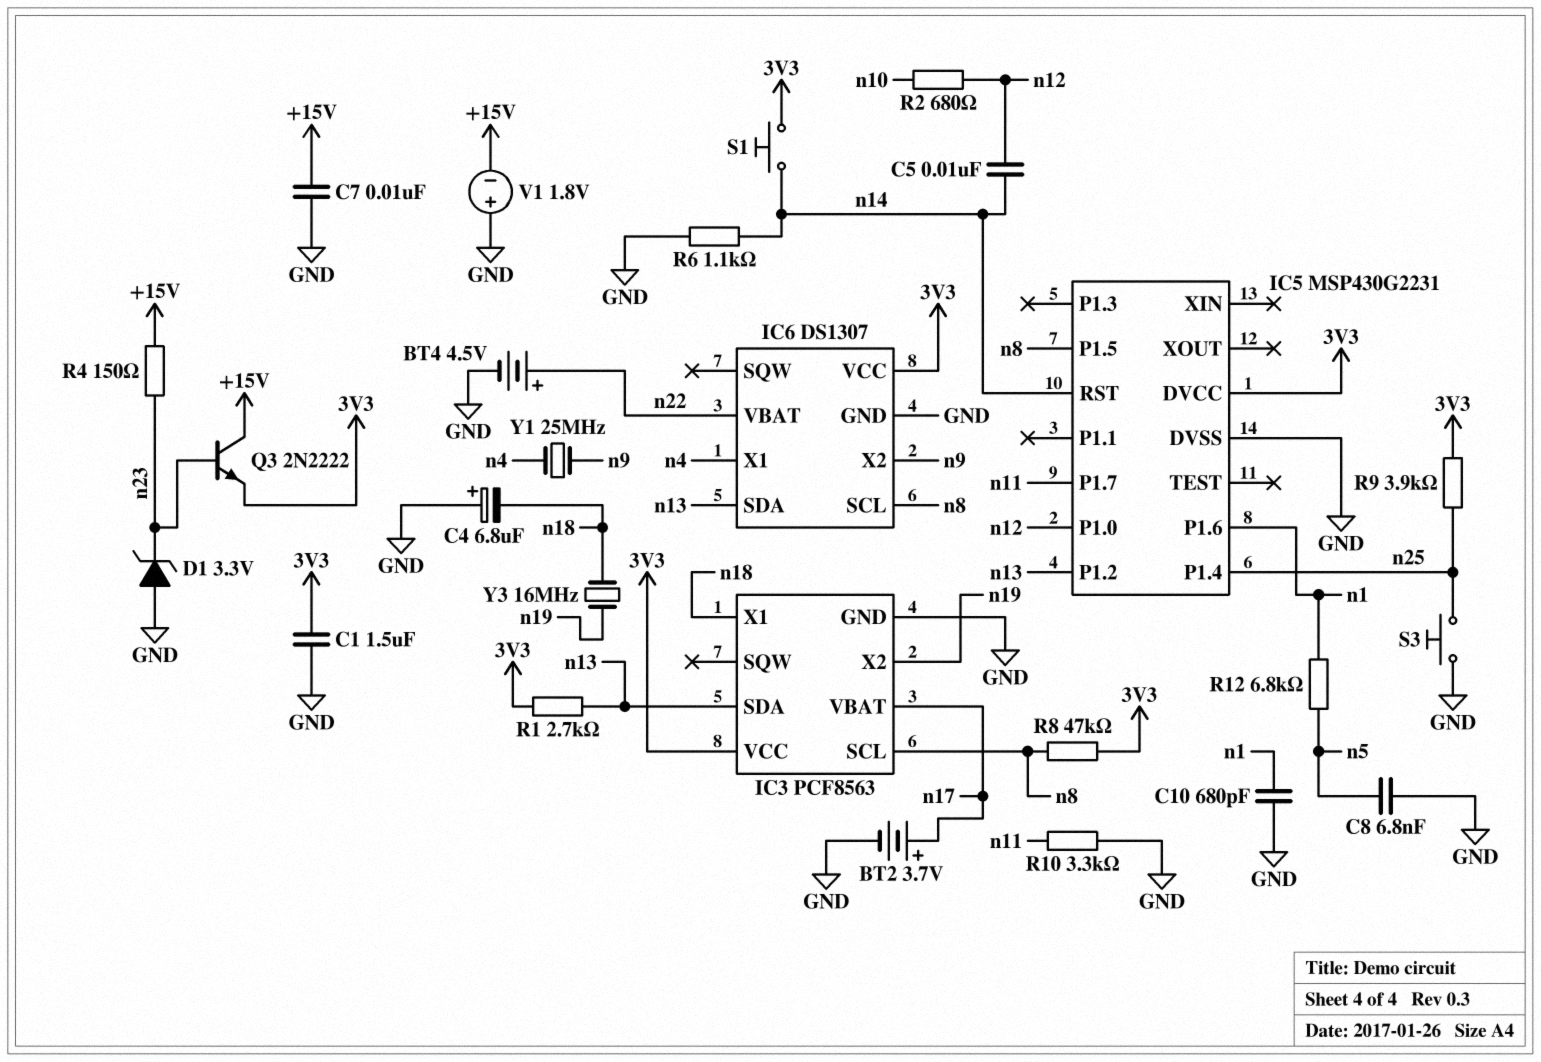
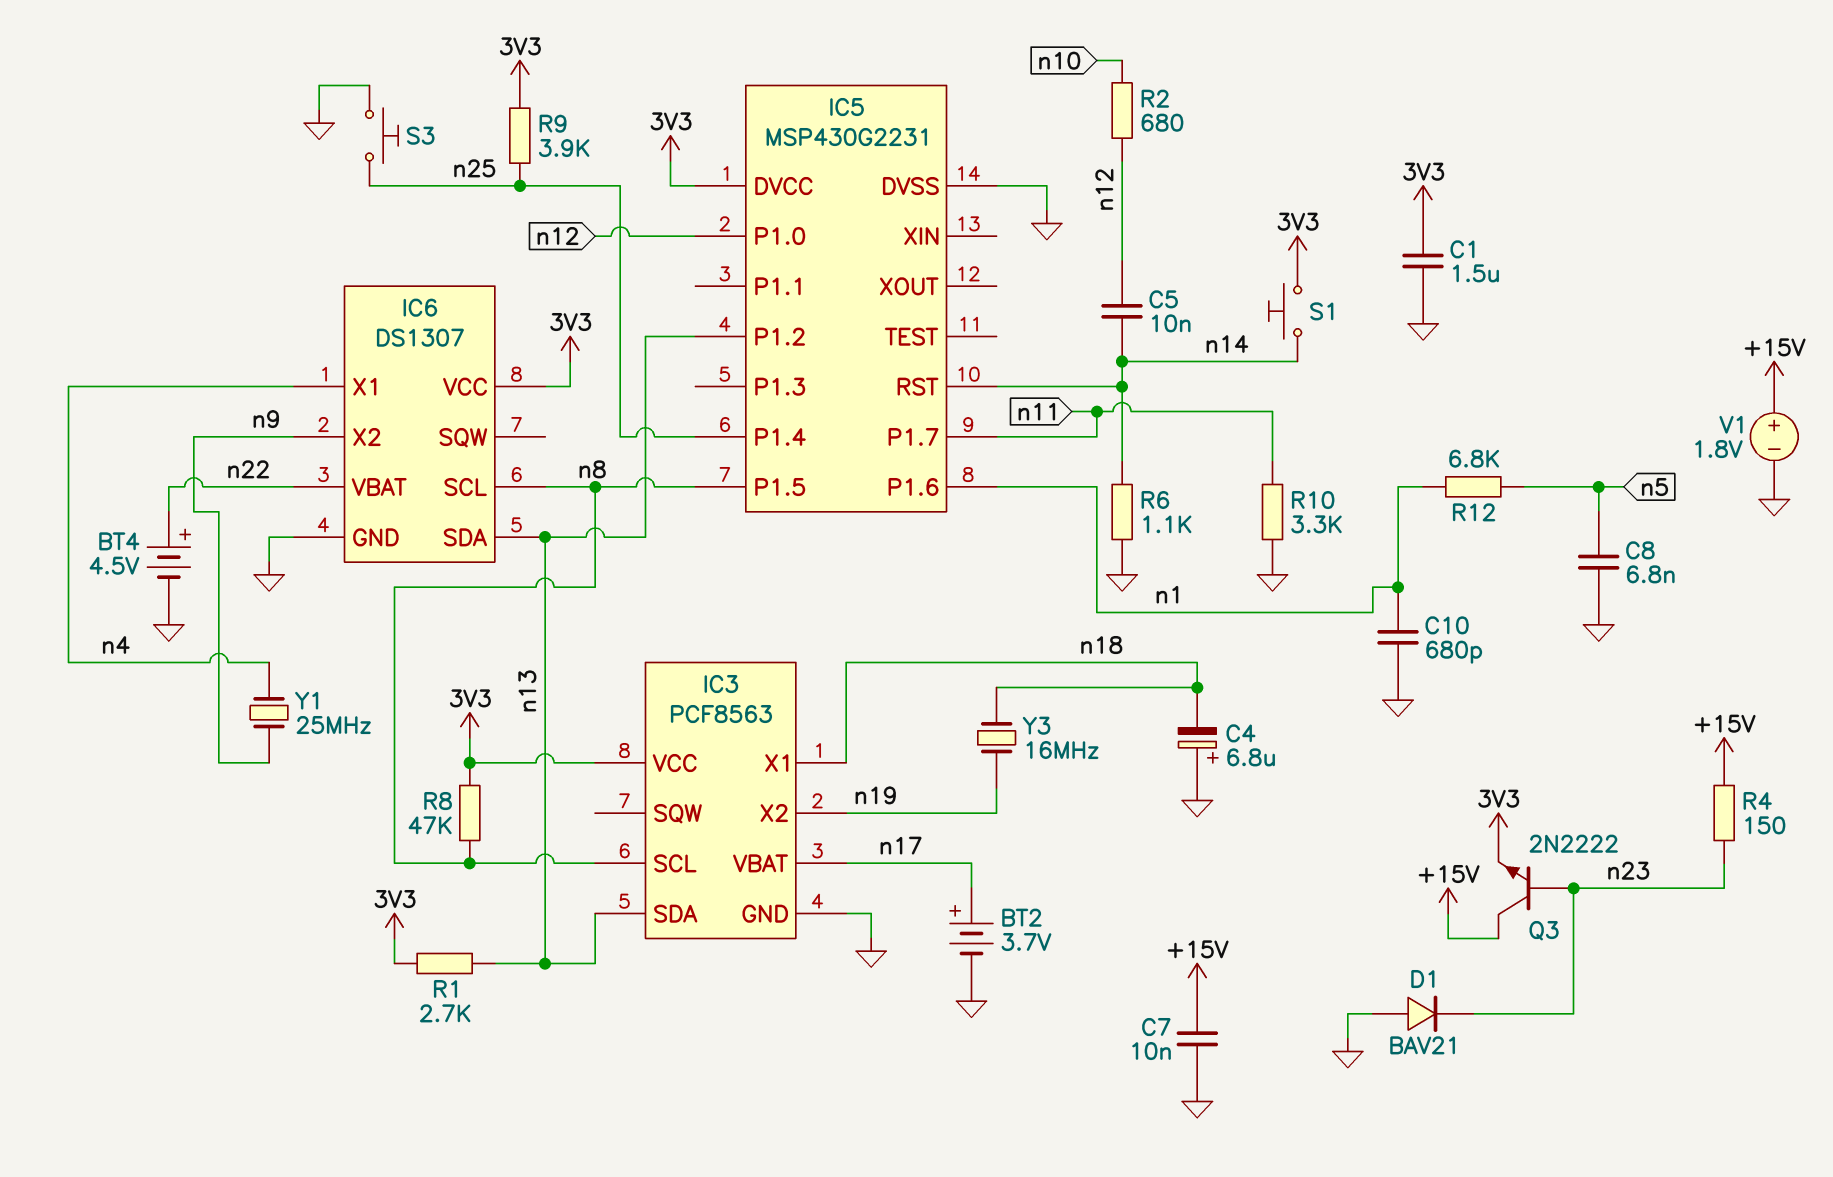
D1: zener 3.3V (A GND, K n23) -> diode BAV21 (A GND, K n23)
V1: 1.8V (plus GND, minus +15V) -> 1.8V (plus +15V, minus GND)

